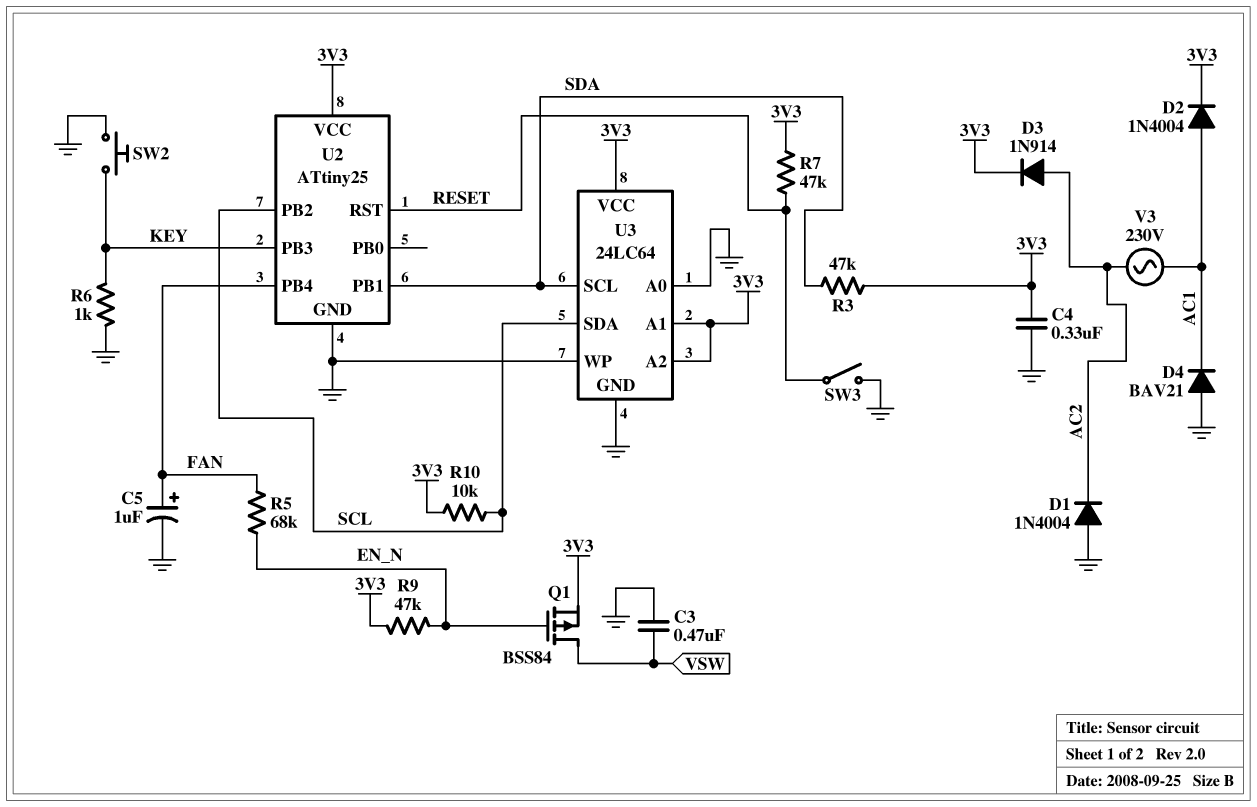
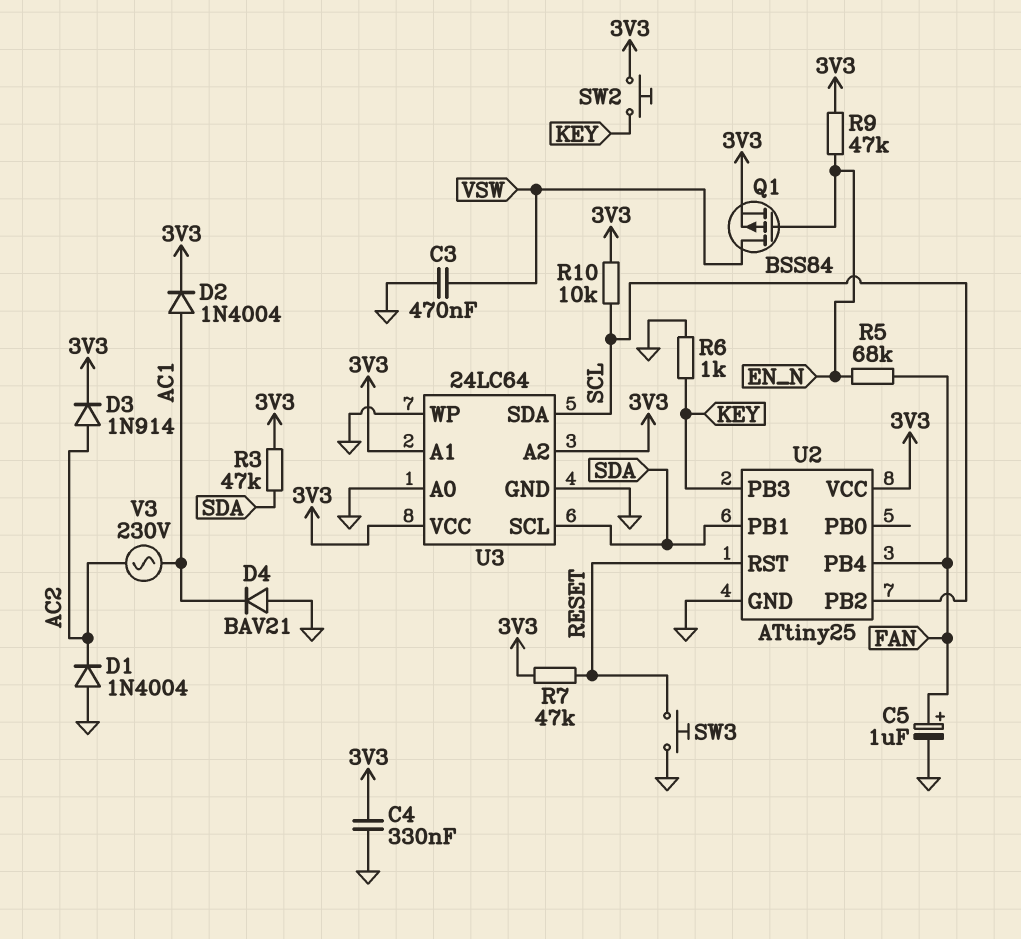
SW2: button (GND, KEY) -> button (3V3, KEY)
SW3: switch (GND, RESET) -> button (GND, RESET)

